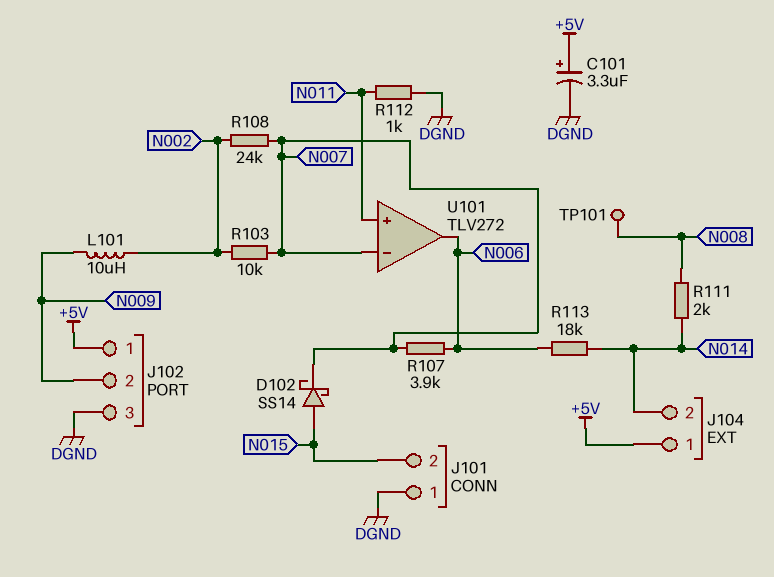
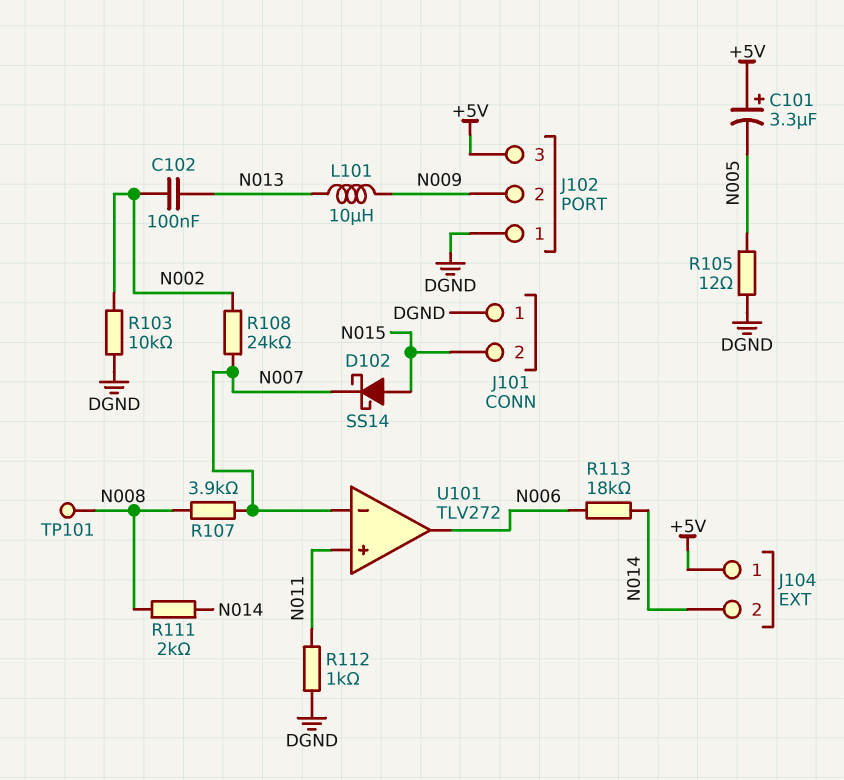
C101: 3.3uF (plus +5V, minus DGND) -> 3.3uF (plus +5V, minus N005)
C102: none -> 100nF (N002, N013)
J102 pin 1: +5V -> DGND
J102 pin 3: DGND -> +5V
L101: 10uH (N002, N009) -> 10uH (N009, N013)
R103: 10k (N002, N007) -> 10k (DGND, N002)
R105: none -> 12 (DGND, N005)
R107: 3.9k (N006, N007) -> 3.9k (N007, N008)

